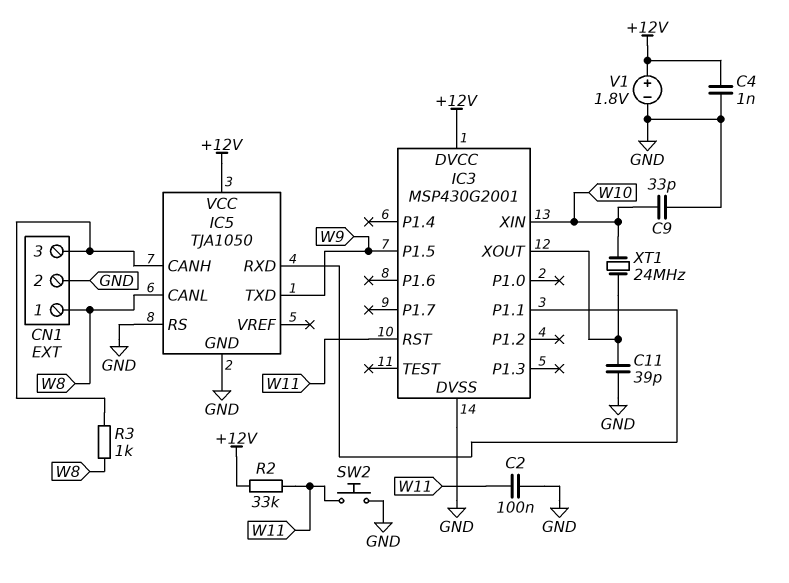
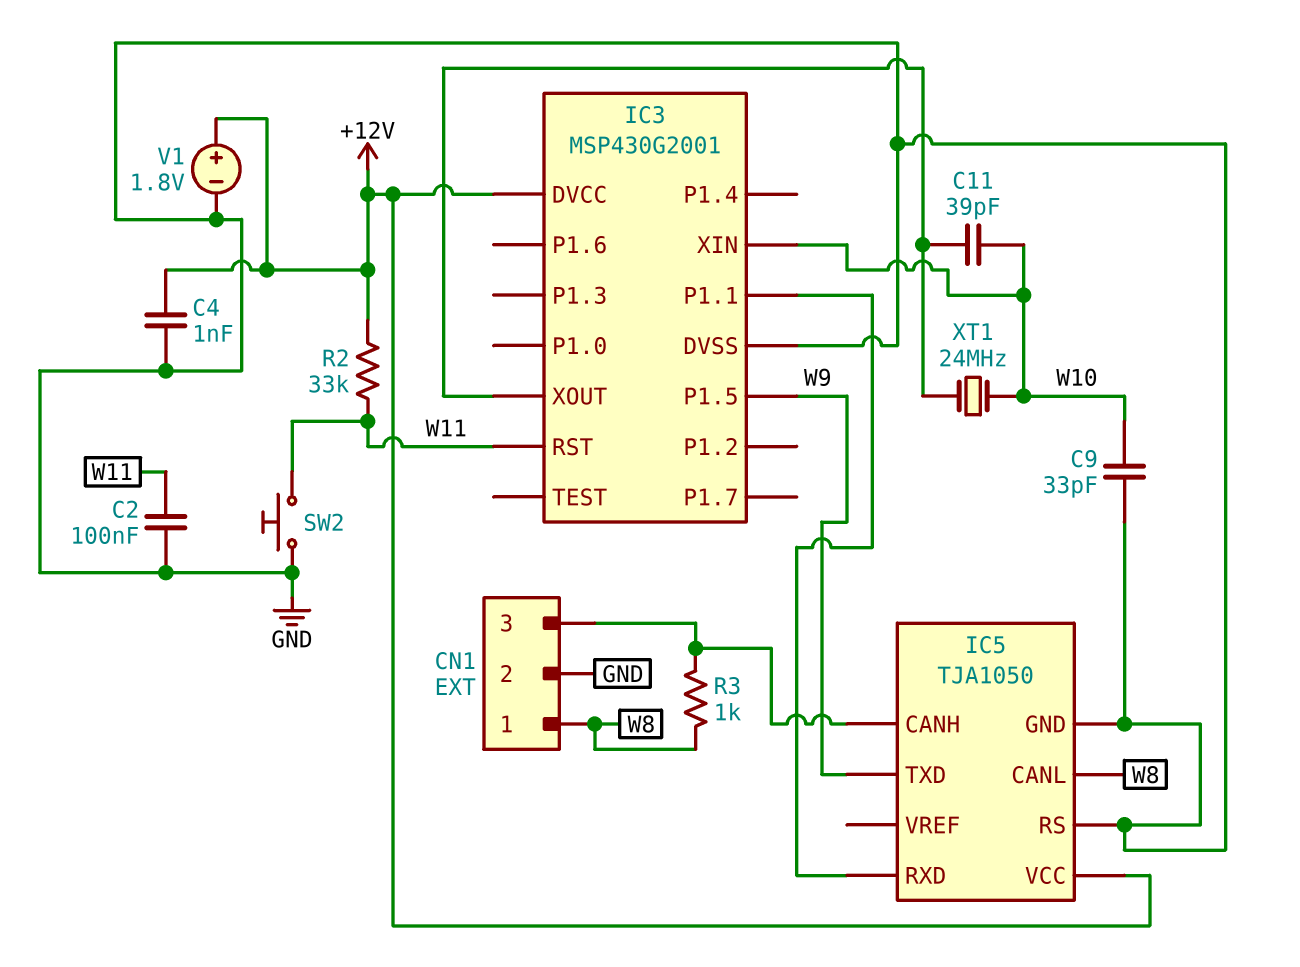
C11: 39pF (GND, IC3/XOUT) -> 39pF (IC3/XOUT, W10)

